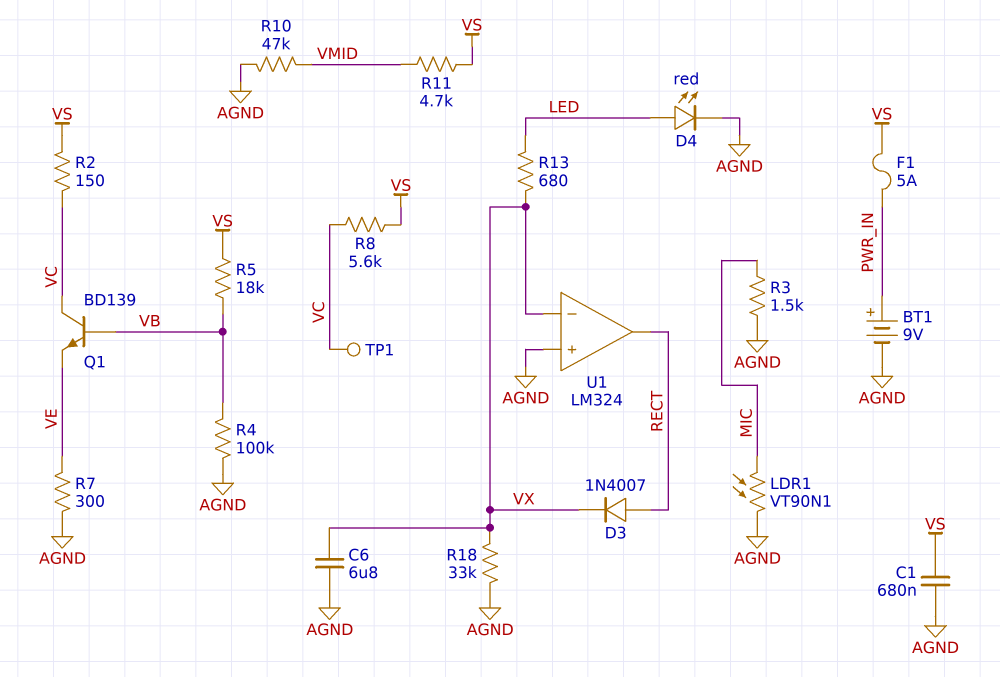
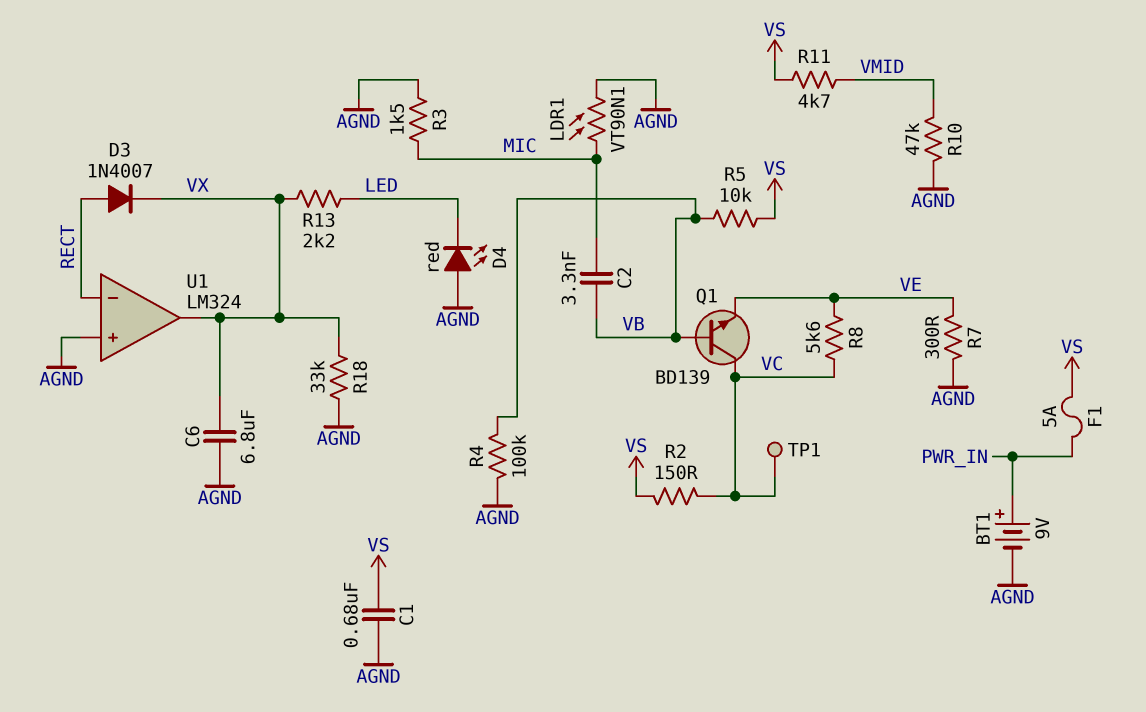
C2: none -> 3.3nF (MIC, VB)
D4: LED red (A LED, K AGND) -> LED red (A AGND, K LED)
R5: 18k (VB, VS) -> 10k (VB, VS)
R8: 5.6k (VC, VS) -> 5.6k (VC, VE)
R13: 680 (LED, VX) -> 2.2k (LED, VX)
U1 pin in-: VX -> RECT
U1 pin out: RECT -> VX

